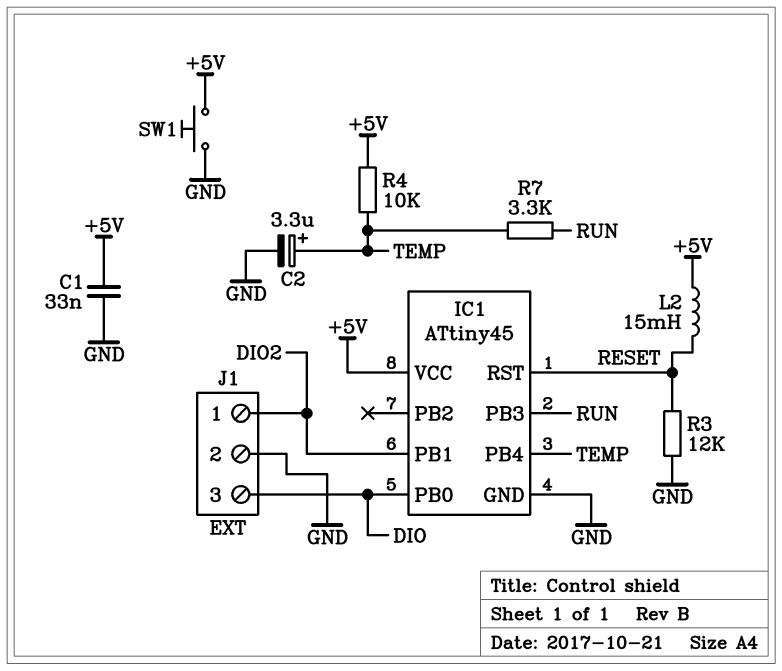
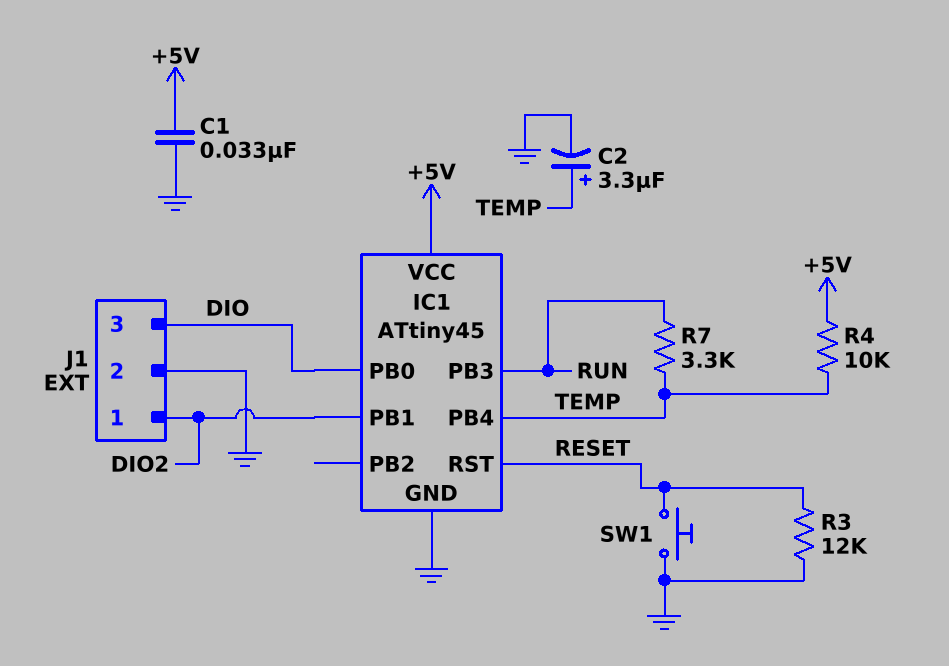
L2: 15mH (+5V, RESET) -> none
SW1: button (+5V, GND) -> button (GND, RESET)

